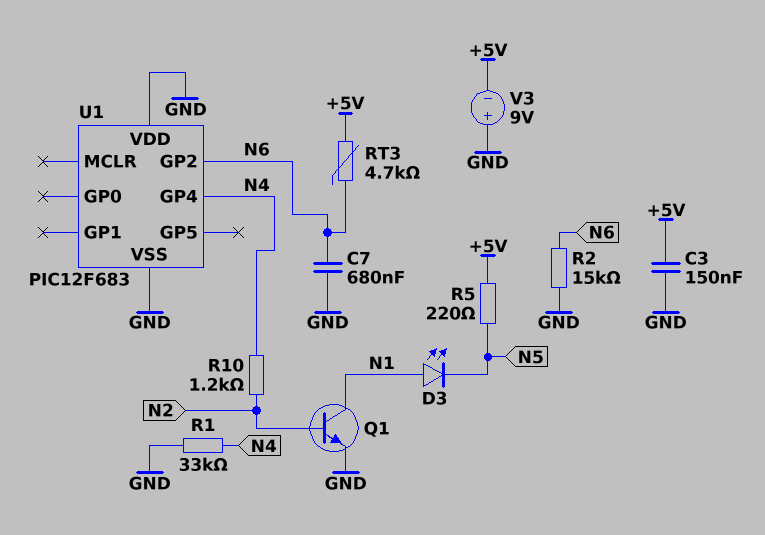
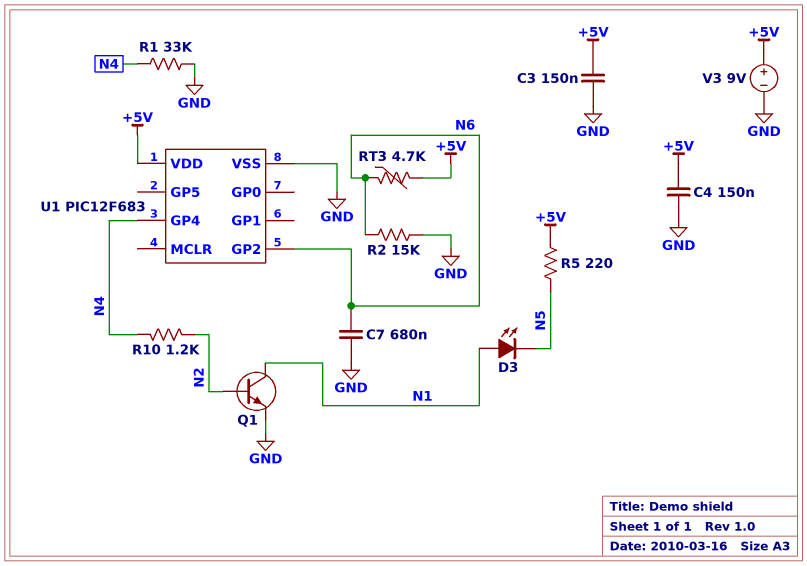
C4: none -> 150nF (+5V, GND)
U1 pin VDD: GND -> +5V
V3: 9V (plus GND, minus +5V) -> 9V (plus +5V, minus GND)

